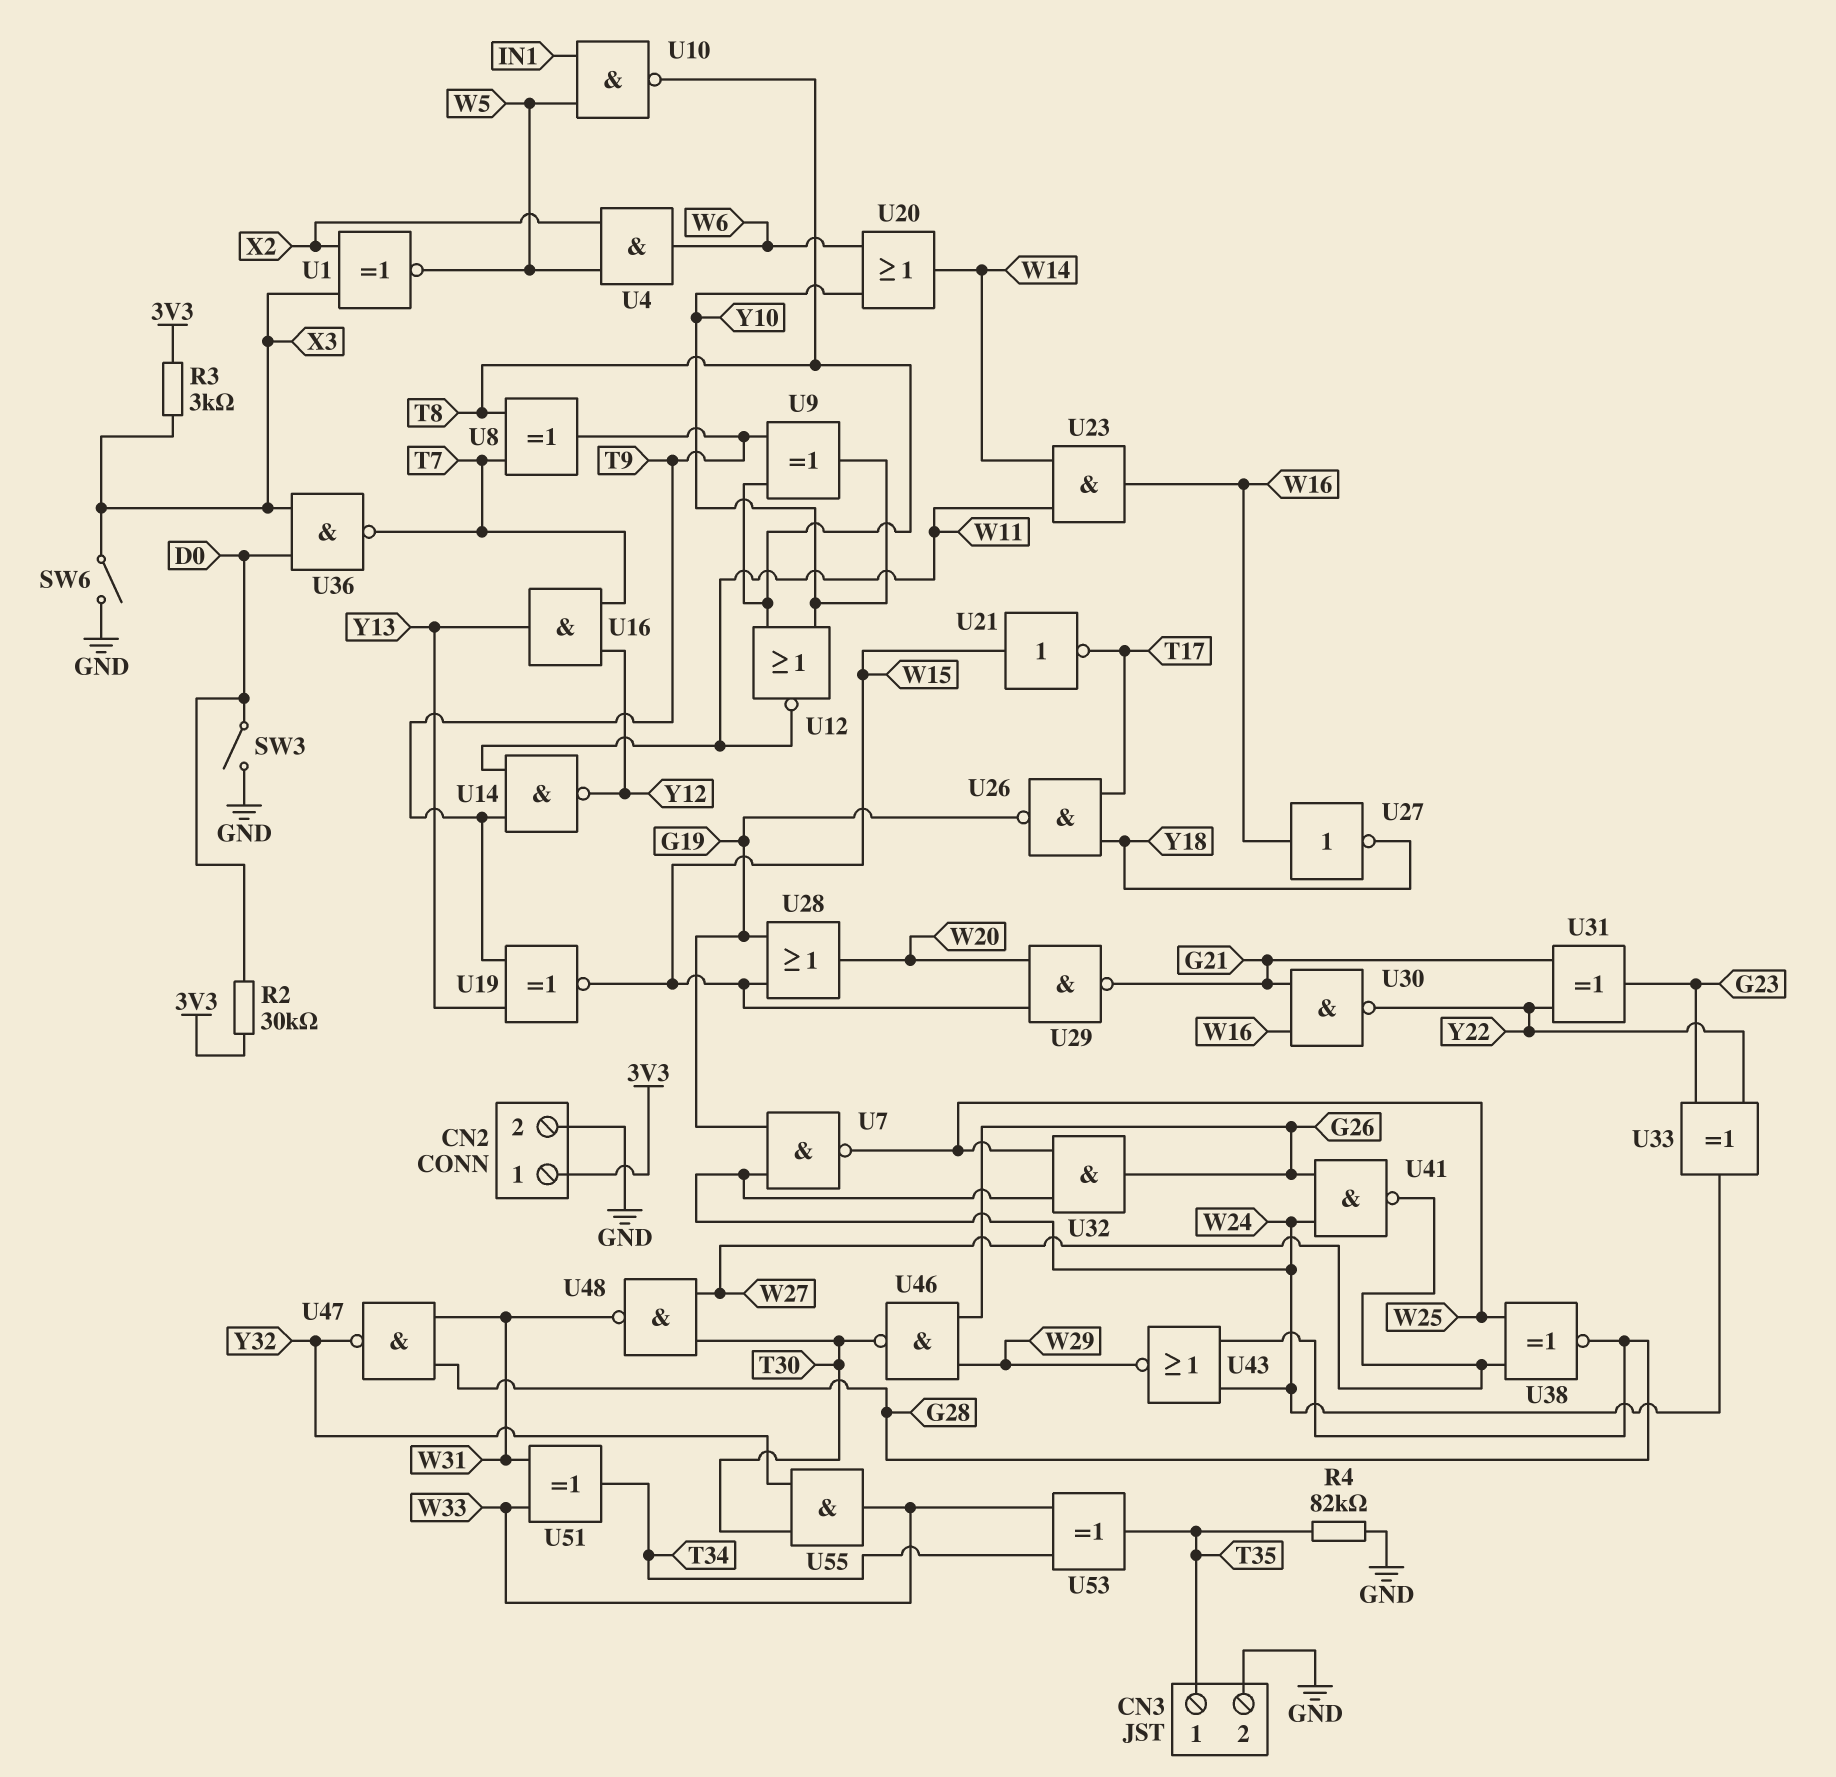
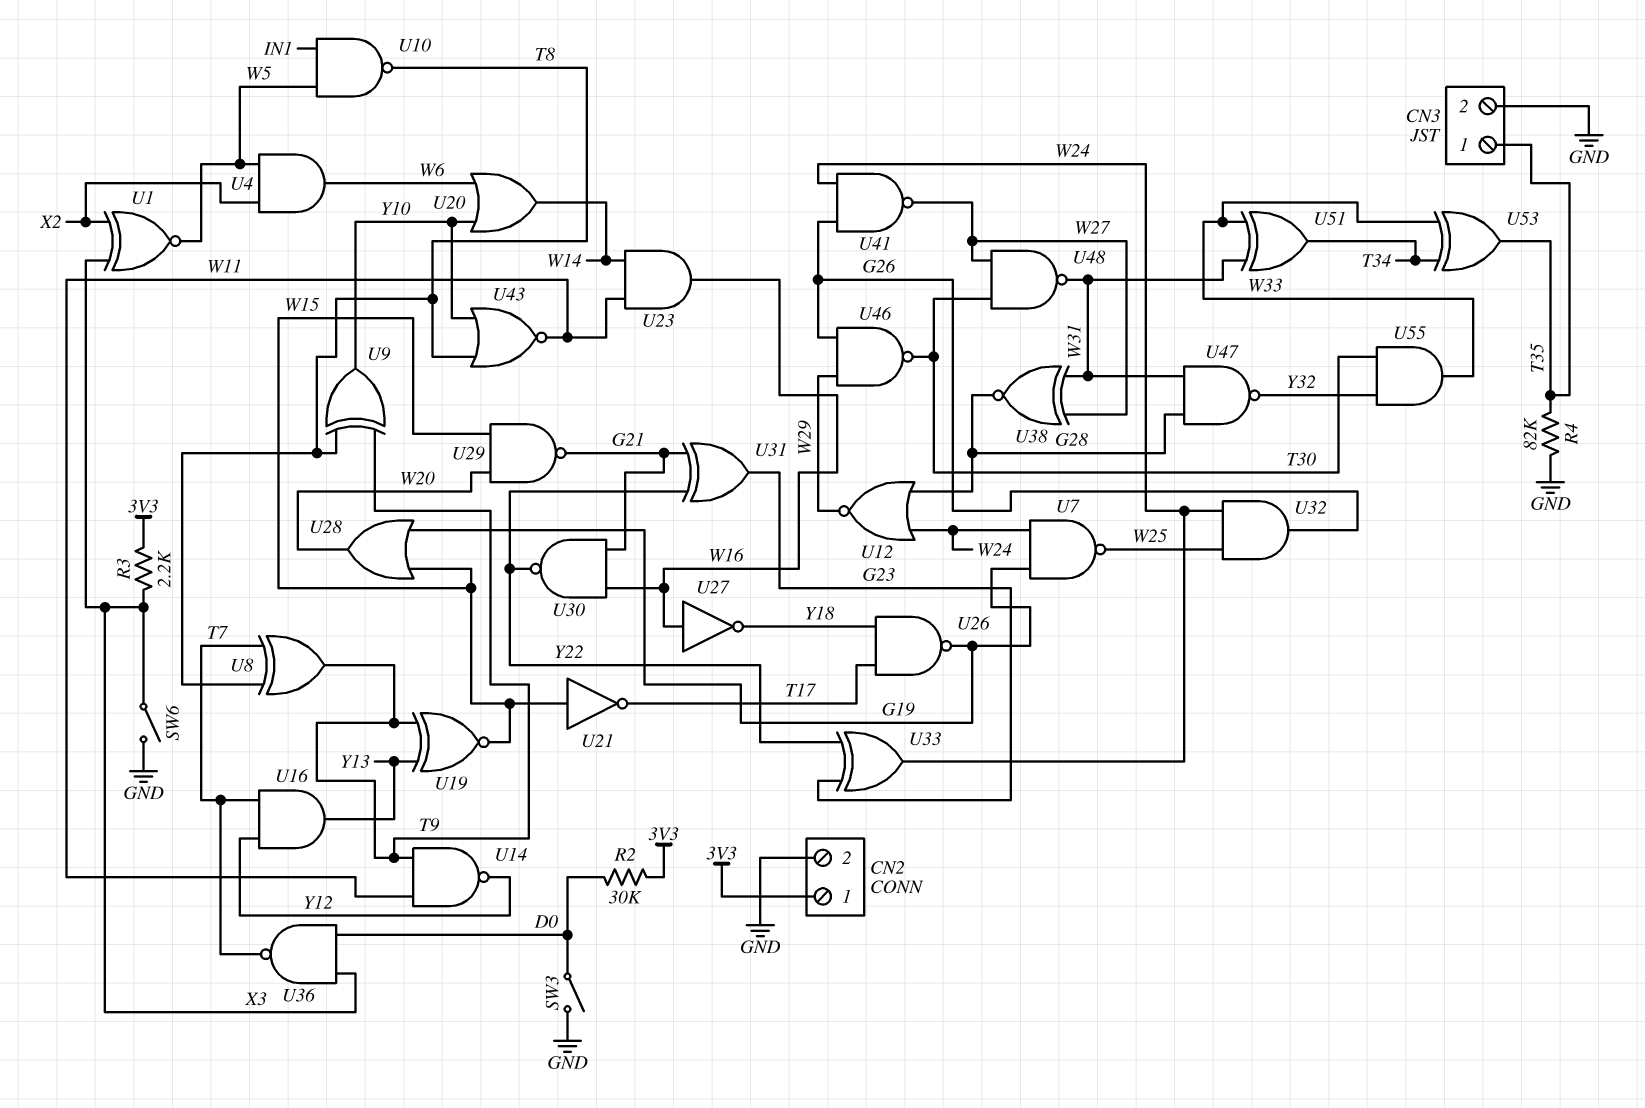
R3: 3k (3V3, X3) -> 2.2k (3V3, X3)
U12: NOR (in T8, in Y10, out W11) -> NOR (in G28, in W24, out W29)
U38: XNOR (in W25, in W27, out G28) -> XNOR (in W27, in W31, out G28)
U43: NOR (in G28, in W24, out W29) -> NOR (in T8, in Y10, out W11)

